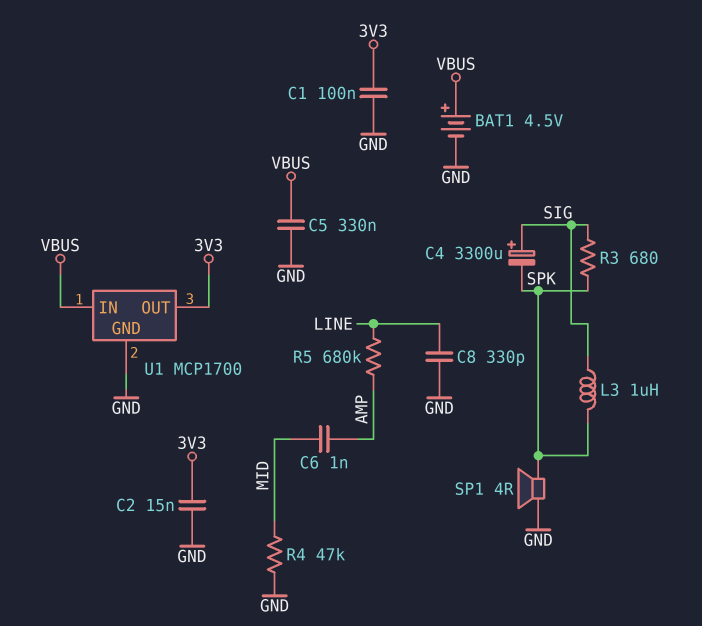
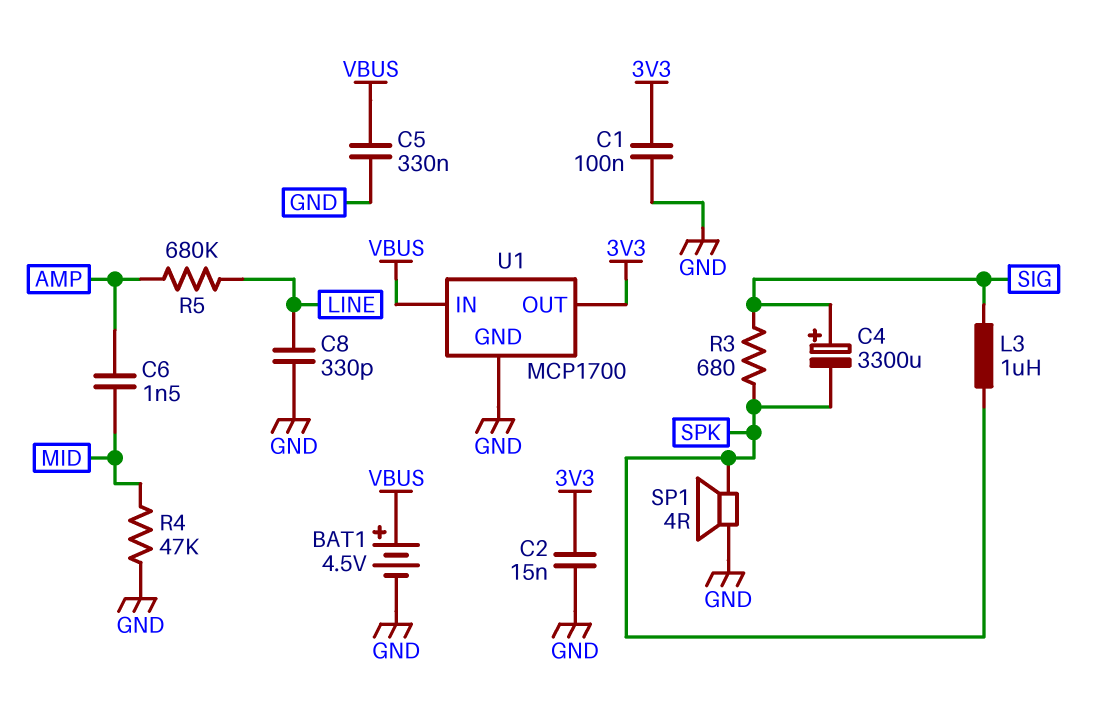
C6: 1nF (AMP, MID) -> 1.5nF (AMP, MID)

